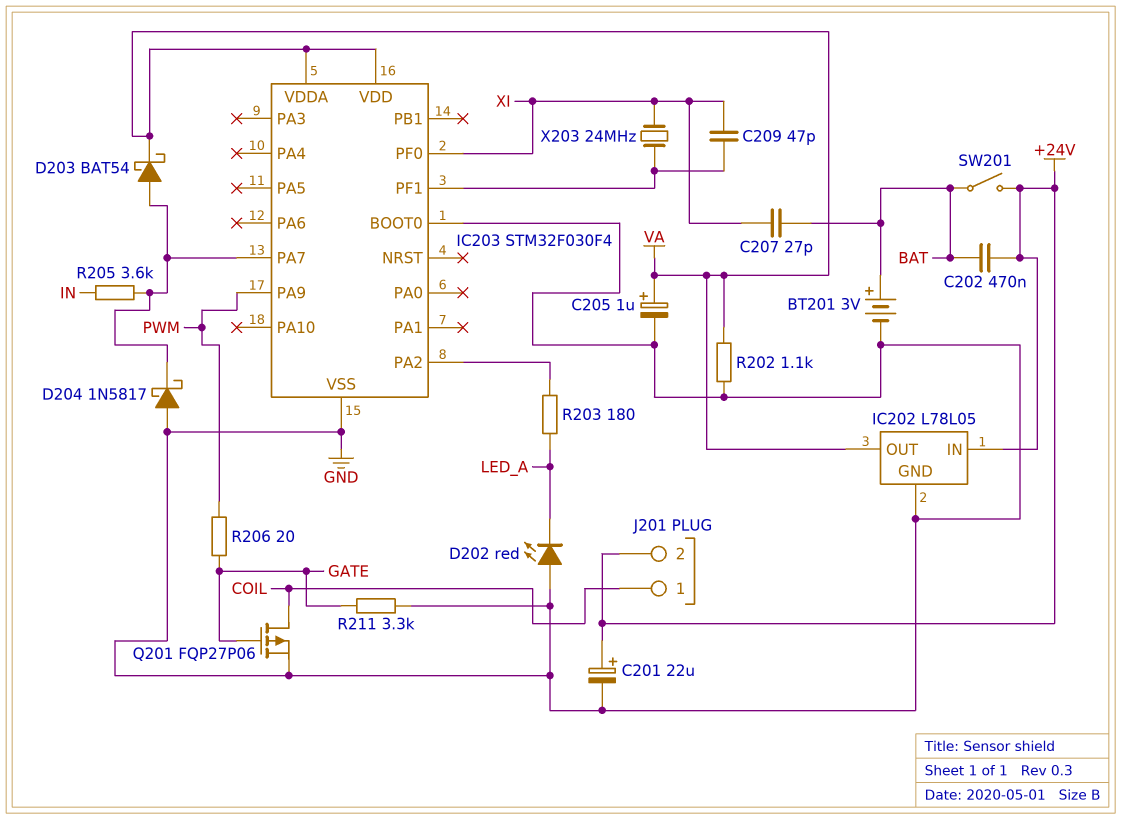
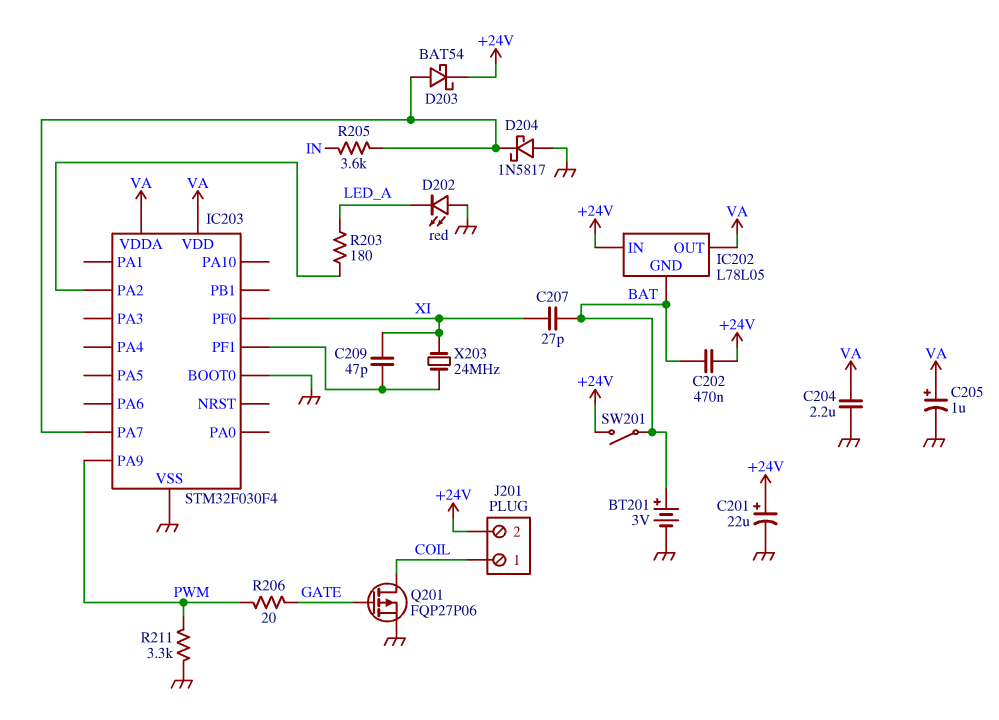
C204: none -> 2.2uF (GND, VA)
D203: schottky BAT54 (A IC203/PA7, K VA) -> schottky BAT54 (A IC203/PA7, K +24V)
IC202 pin GND: GND -> BAT
R202: 1.1k (GND, VA) -> none
R211: 3.3k (GATE, GND) -> 3.3k (GND, PWM)

